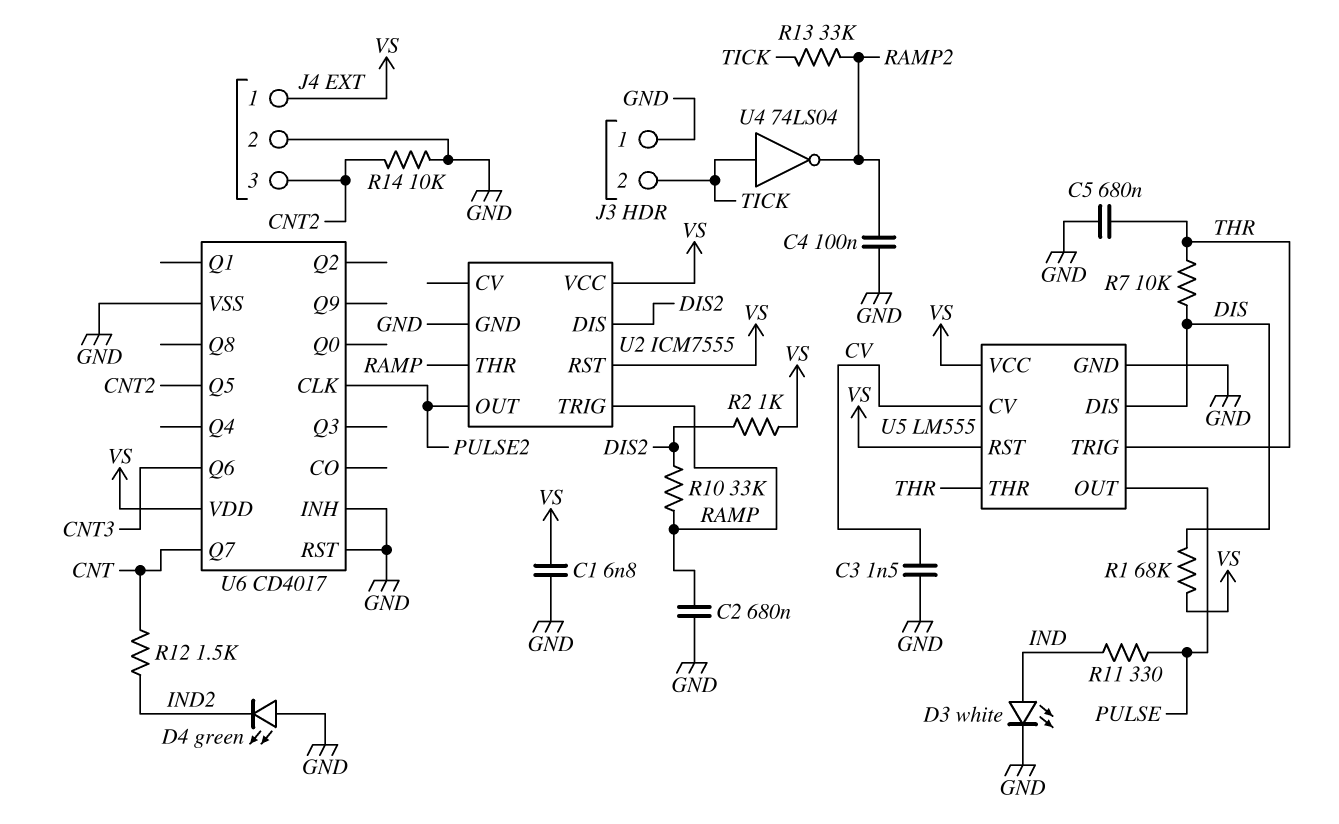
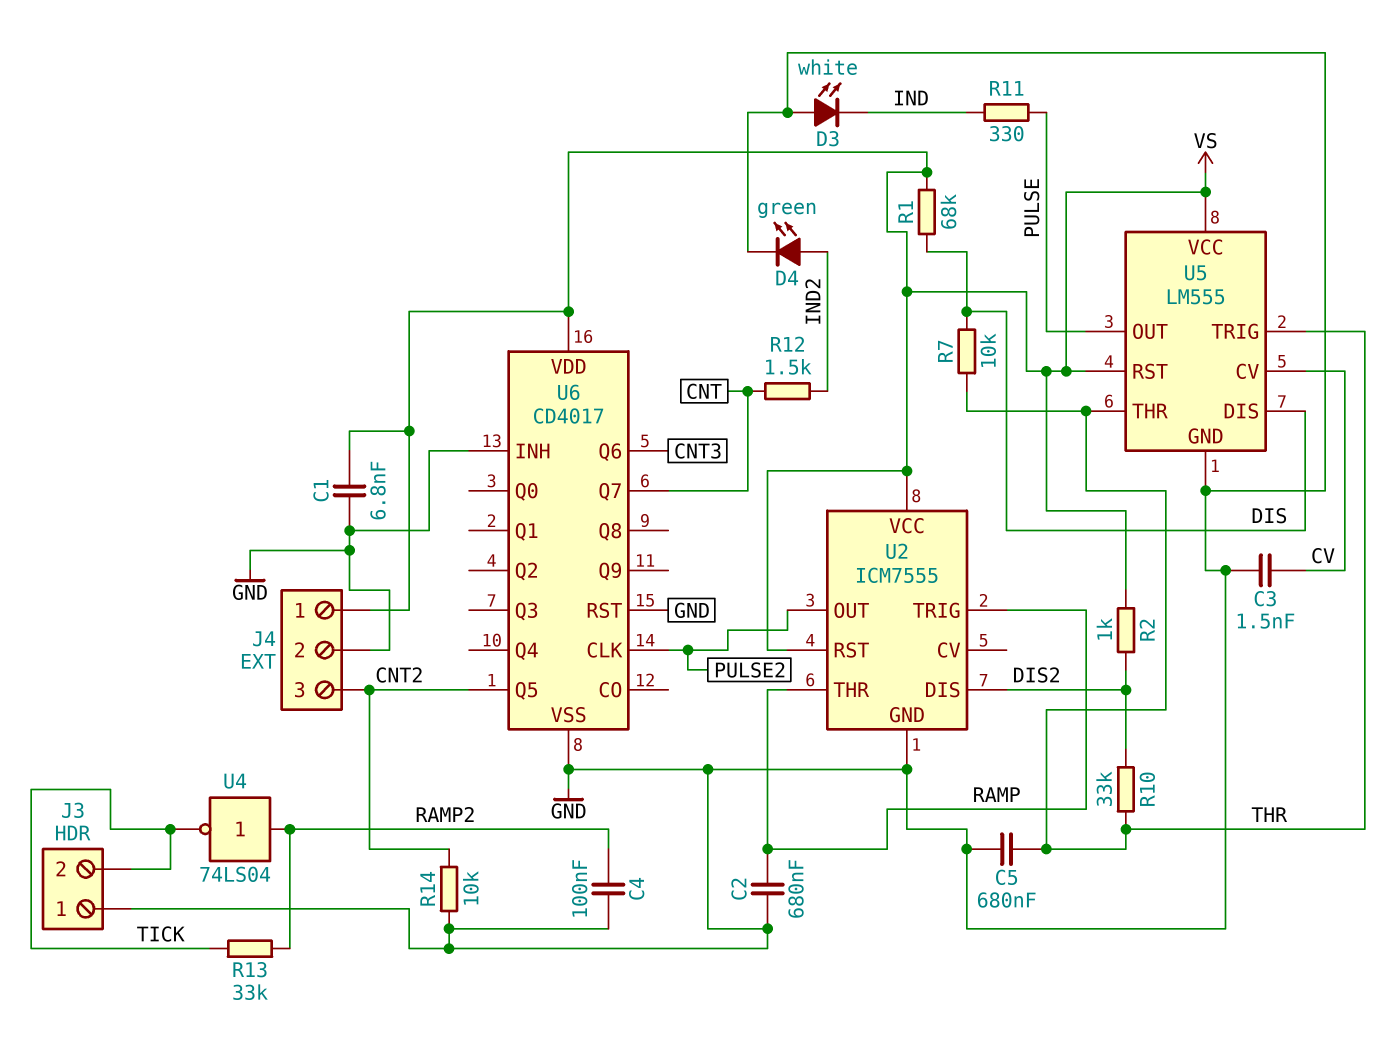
D3: LED white (A IND, K GND) -> LED white (A GND, K IND)
D4: LED green (A GND, K IND2) -> LED green (A IND2, K GND)
R10: 33k (DIS2, RAMP) -> 33k (DIS2, THR)
U4: NOT 74LS04 (in TICK, out RAMP2) -> NOT 74LS04 (in RAMP2, out TICK)

